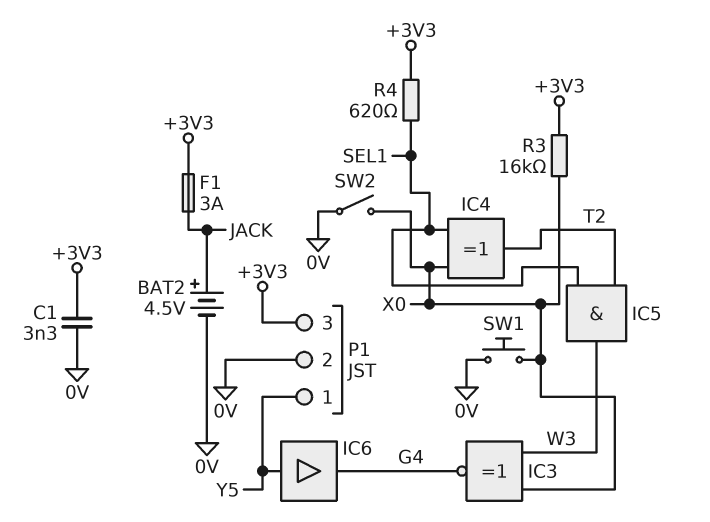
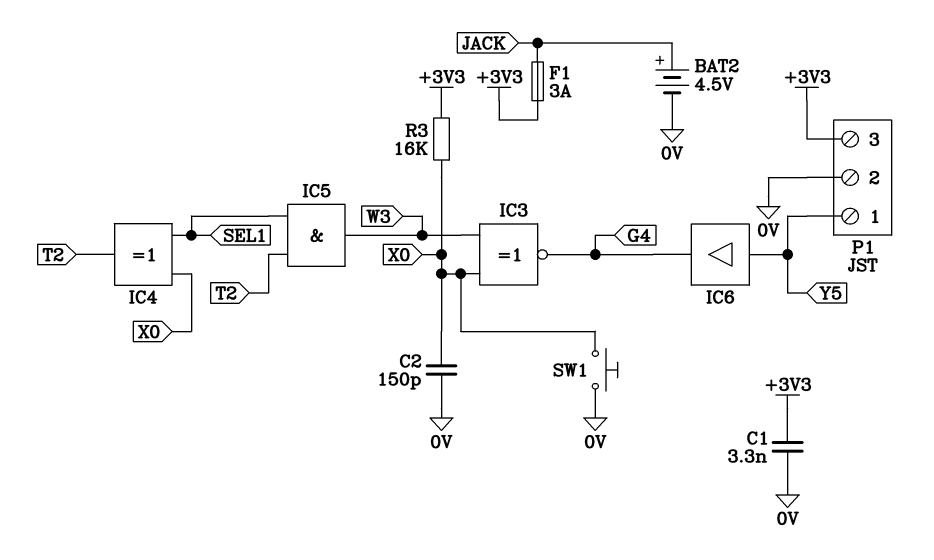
C2: none -> 150pF (0V, X0)
R4: 620 (+3V3, SEL1) -> none
SW2: switch (0V, X0) -> none

